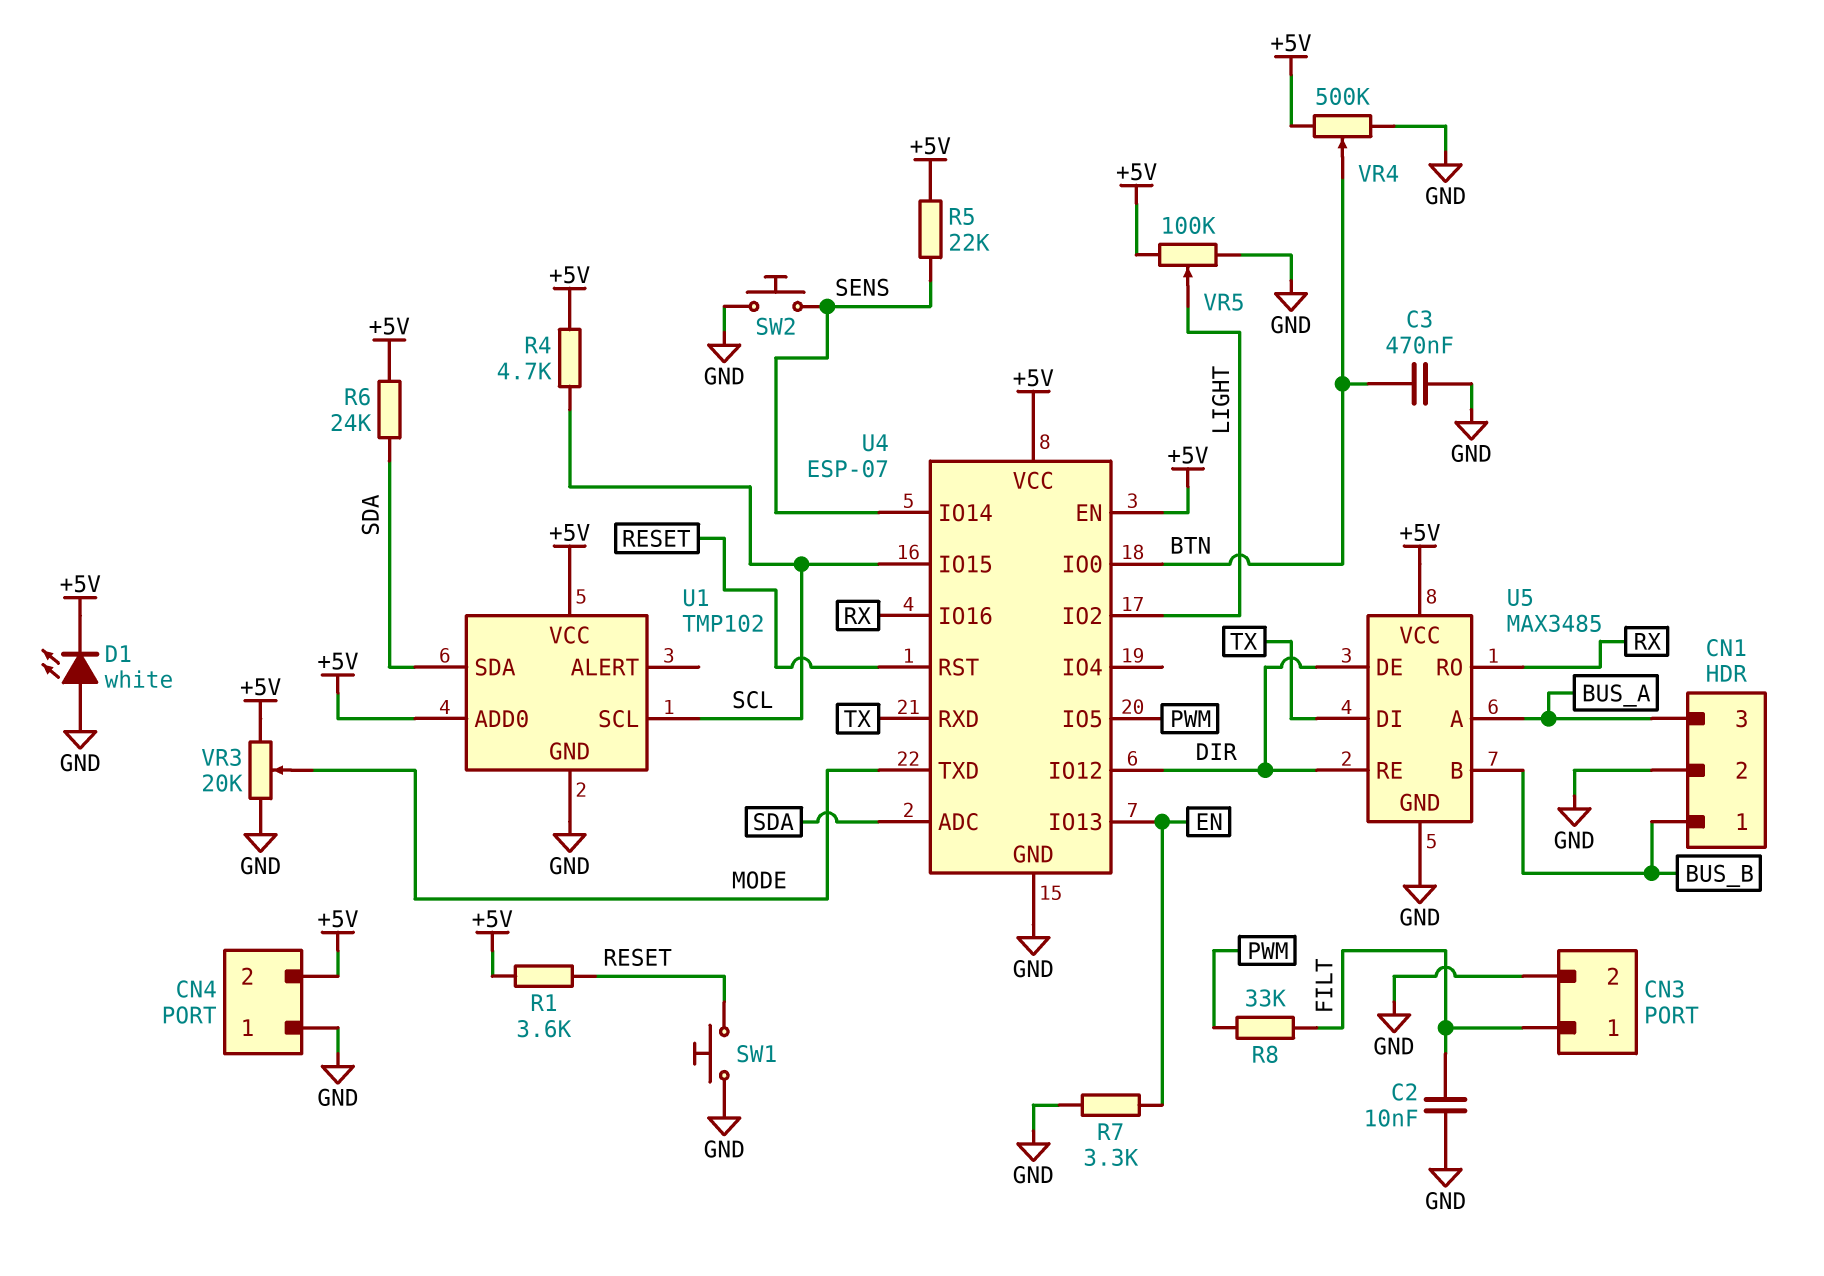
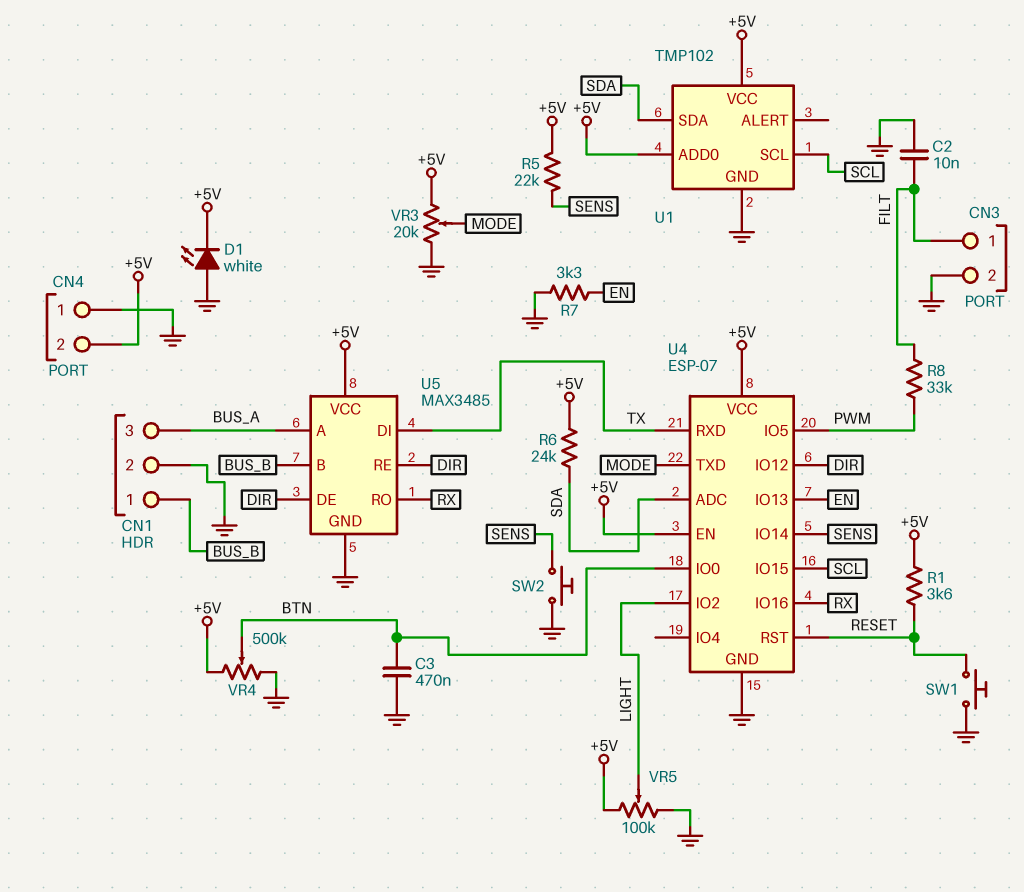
R4: 4.7k (+5V, SCL) -> none

